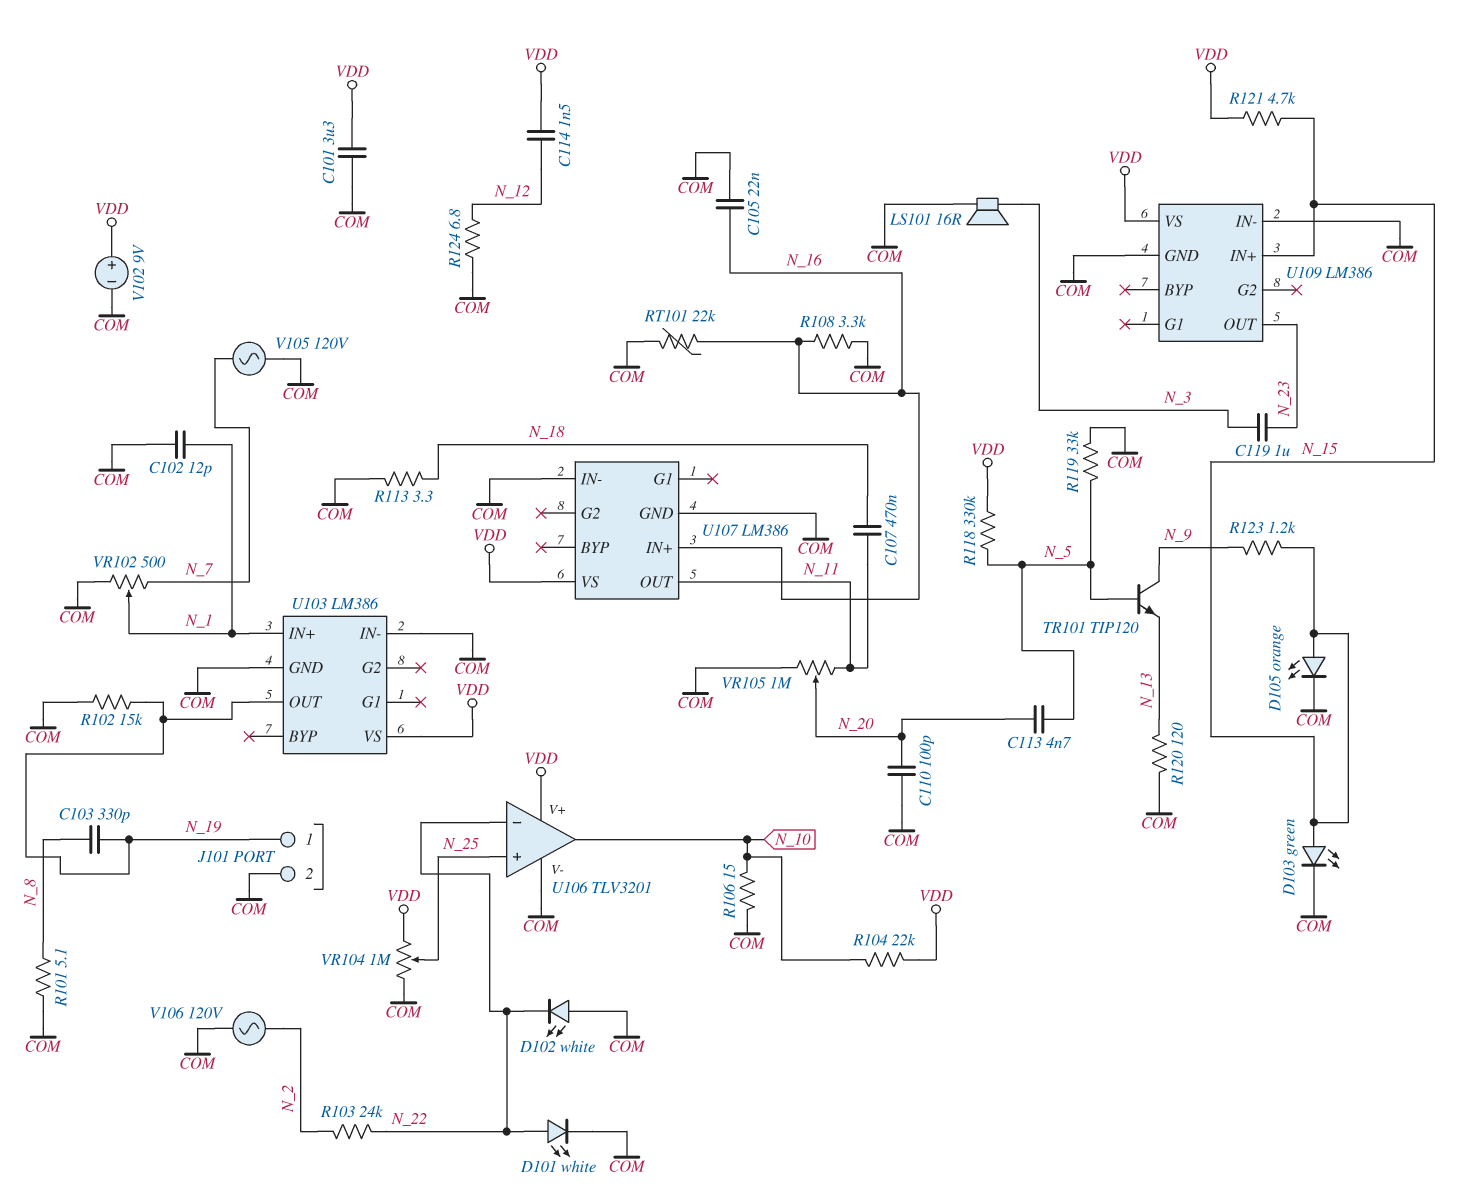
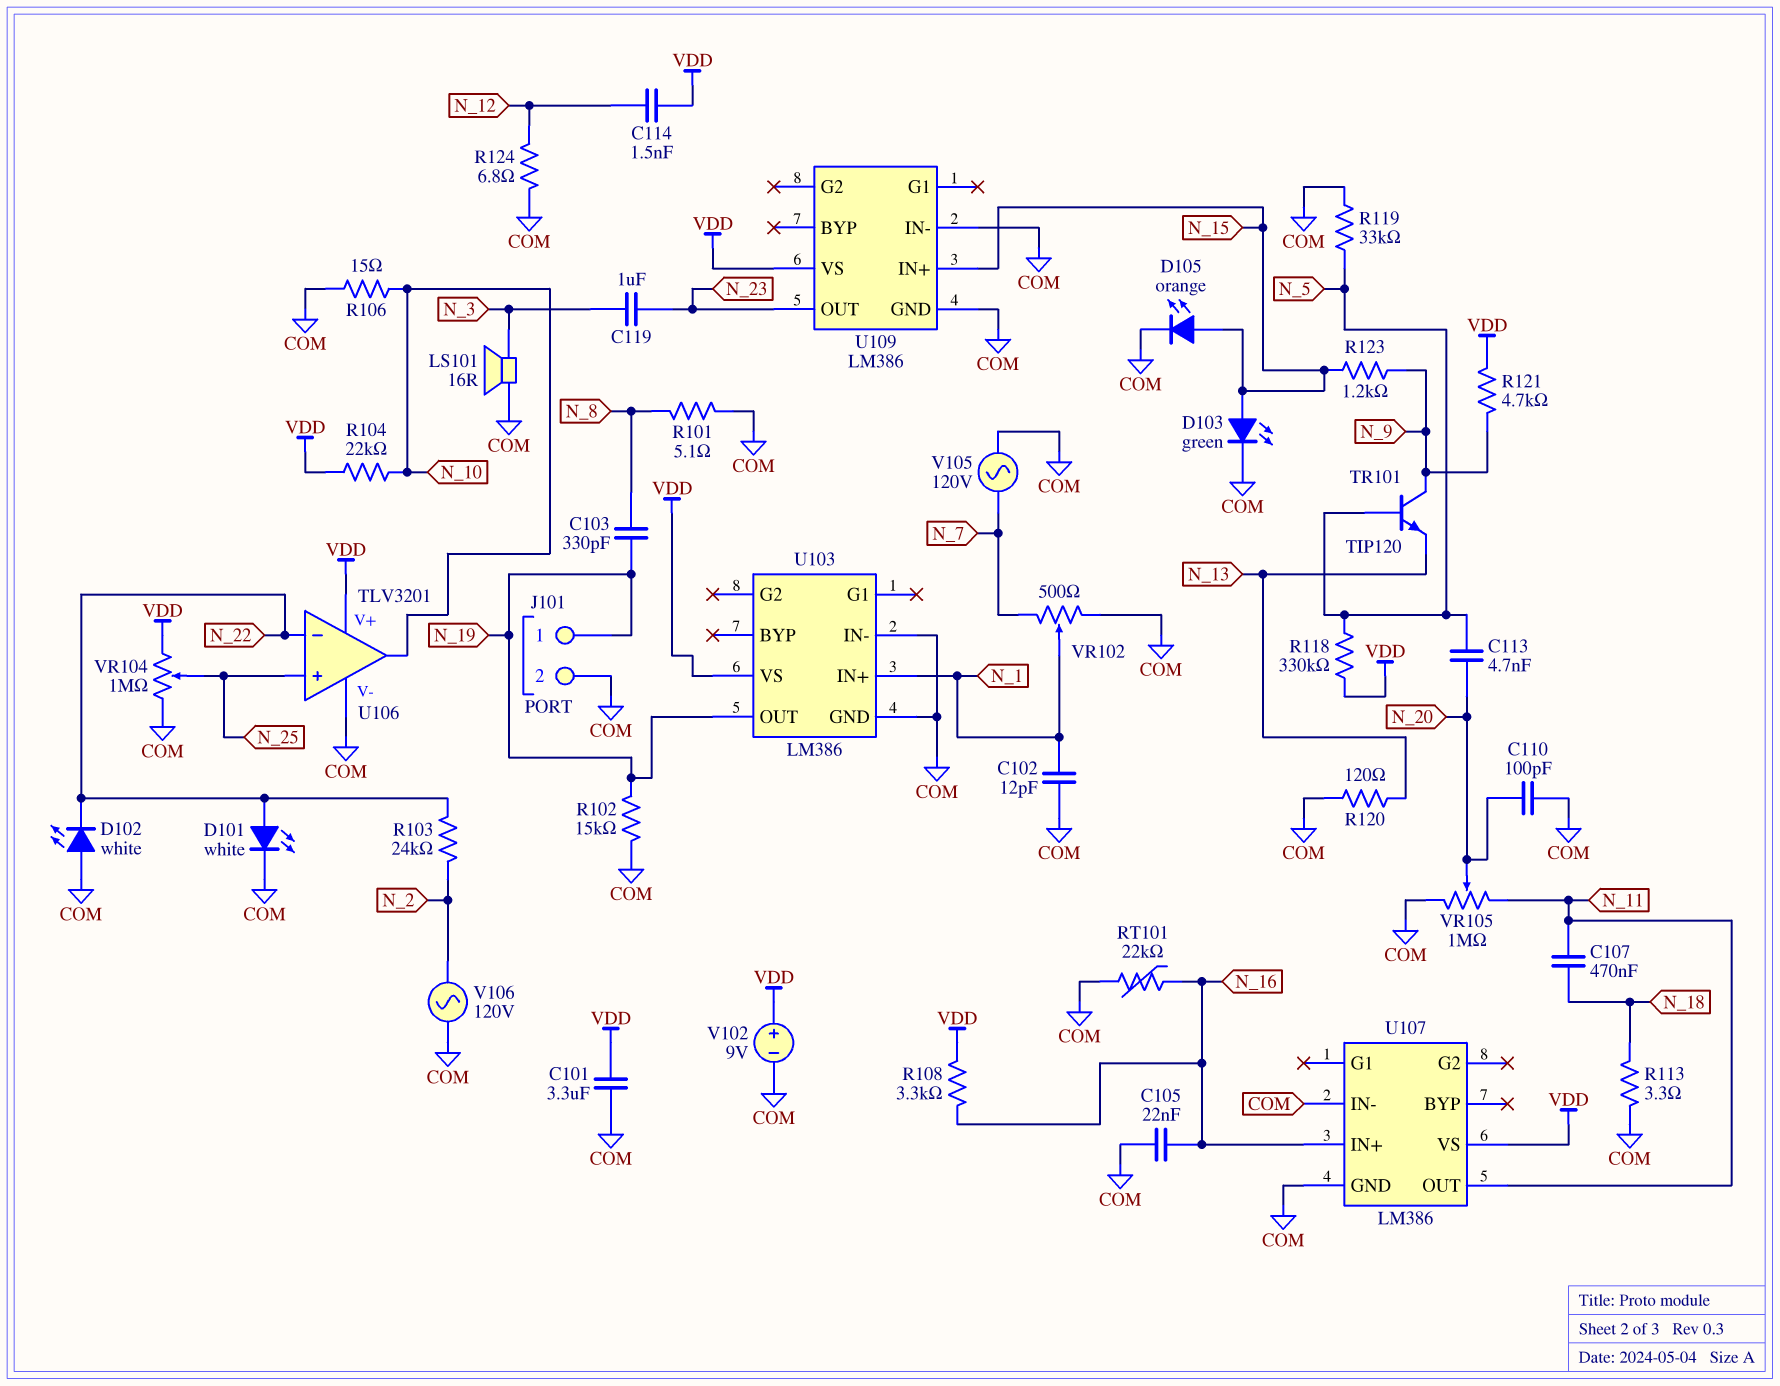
R108: 3.3k (COM, N_16) -> 3.3k (N_16, VDD)
R121: 4.7k (N_15, VDD) -> 4.7k (N_9, VDD)

